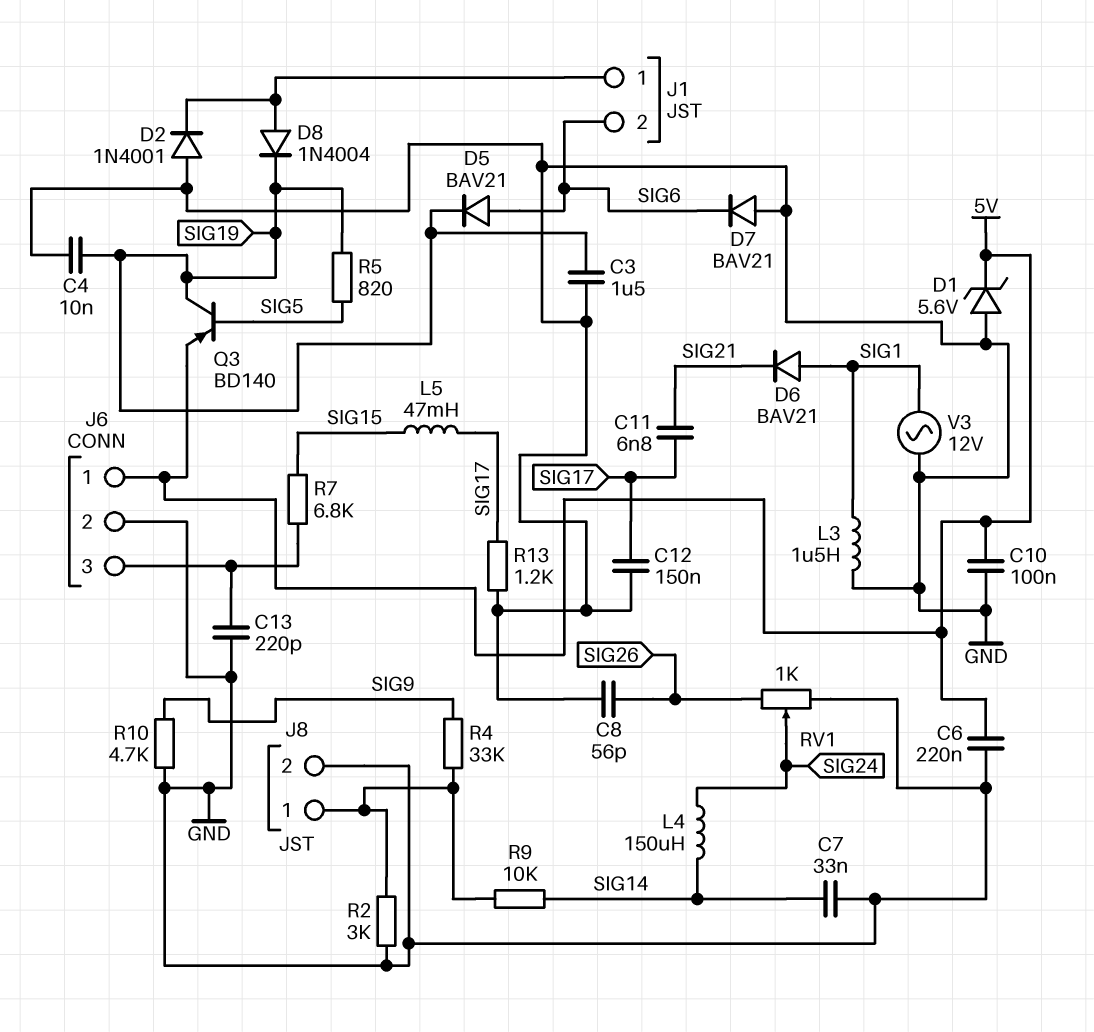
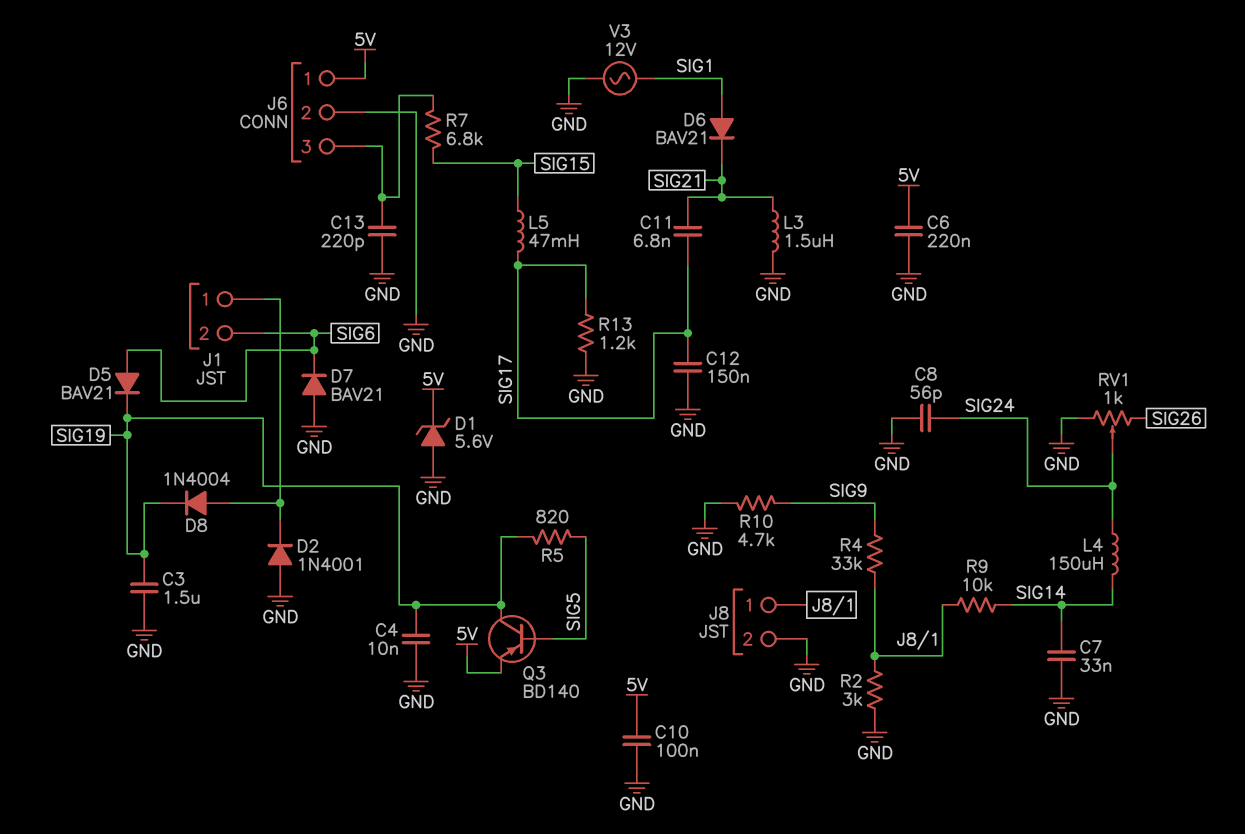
C8: 56pF (GND, SIG26) -> 56pF (GND, SIG24)
L3: 1.5uH (GND, SIG1) -> 1.5uH (GND, SIG21)

